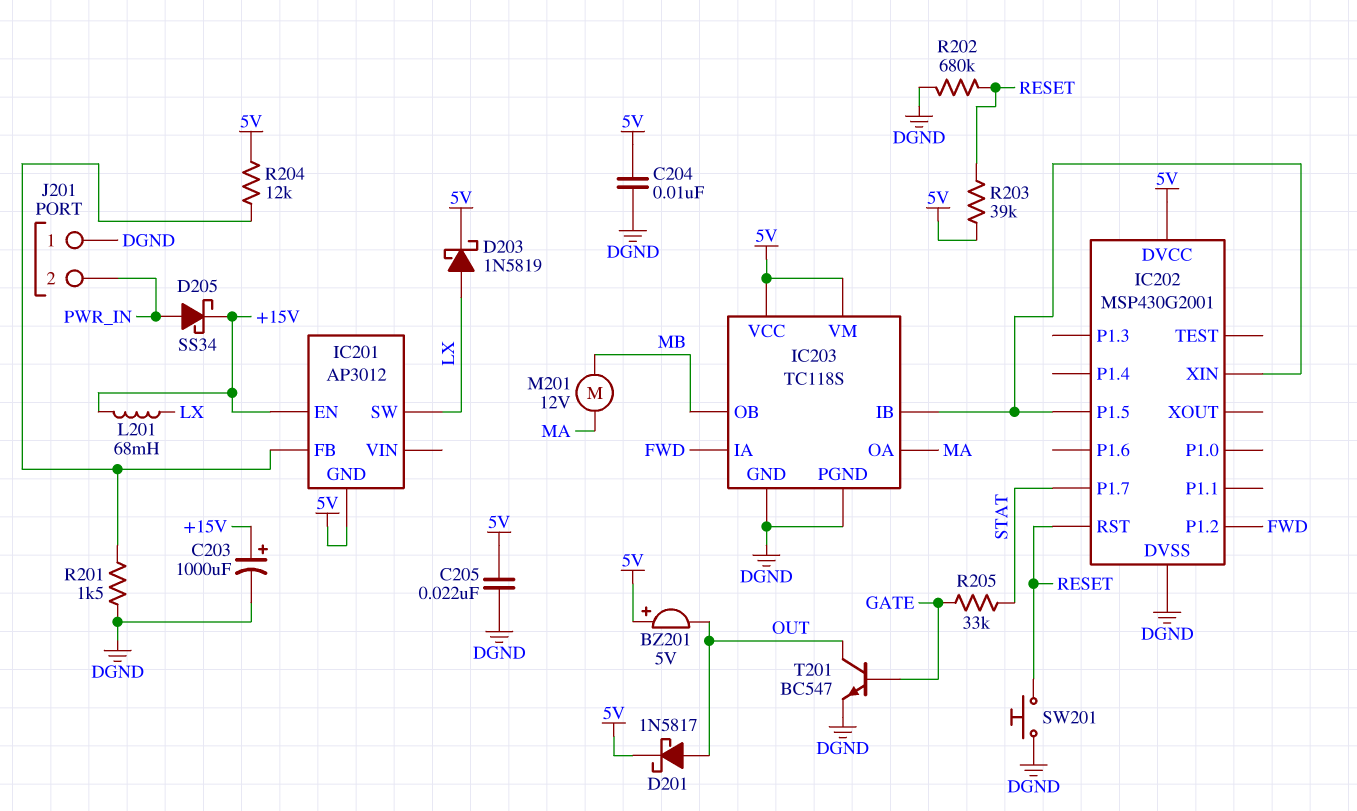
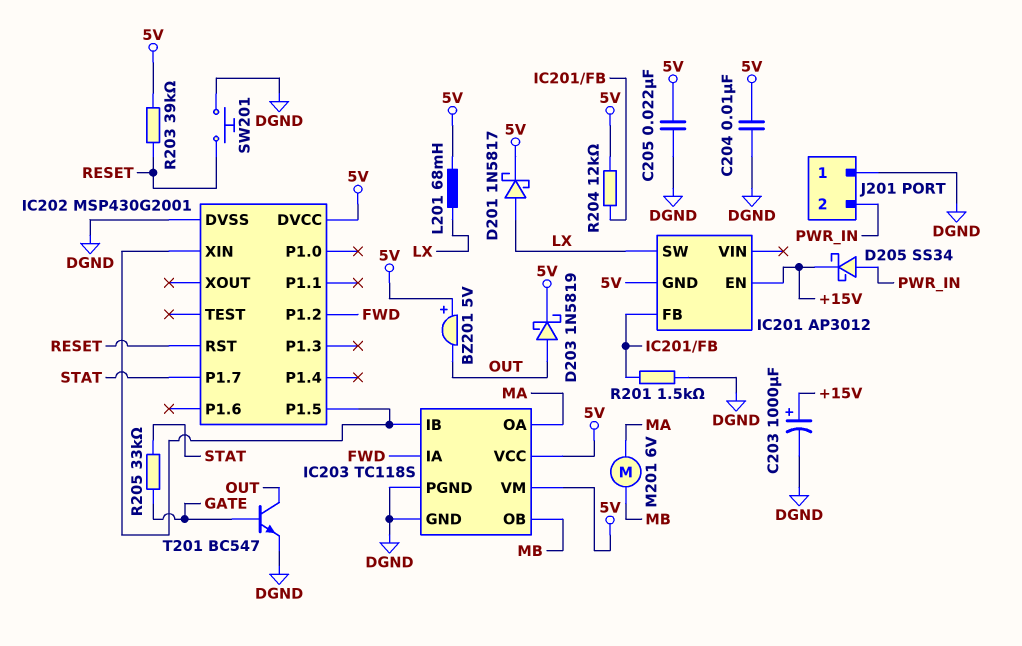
D201: schottky 1N5817 (A OUT, K 5V) -> schottky 1N5817 (A LX, K 5V)
D203: schottky 1N5819 (A LX, K 5V) -> schottky 1N5819 (A OUT, K 5V)
L201: 68mH (+15V, LX) -> 68mH (5V, LX)
M201: motor 12V (MA, MB) -> motor 6V (MA, MB)
R202: 680k (DGND, RESET) -> none

